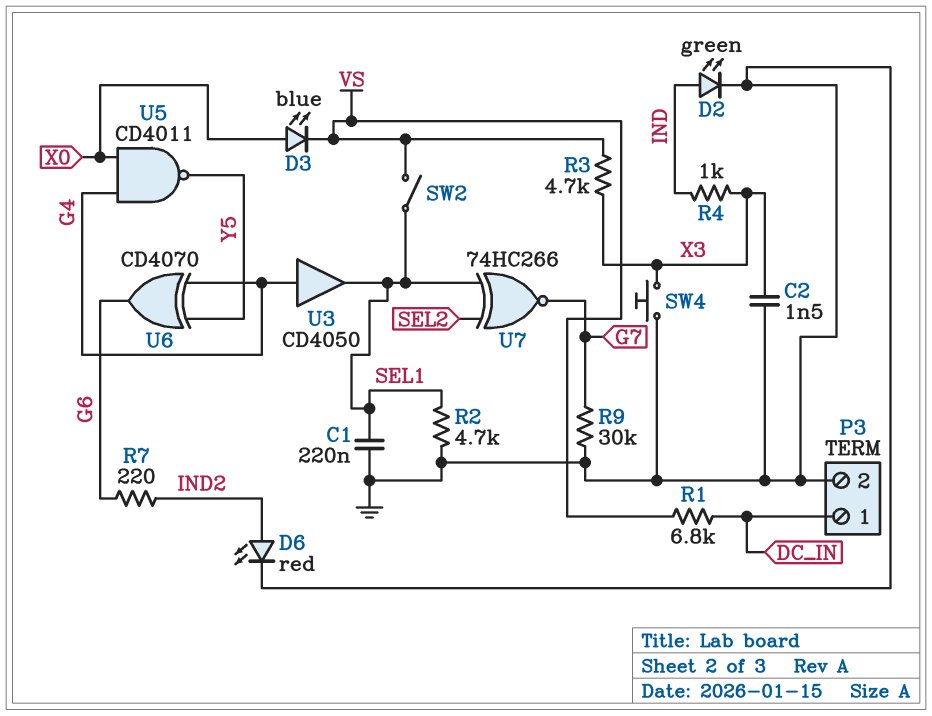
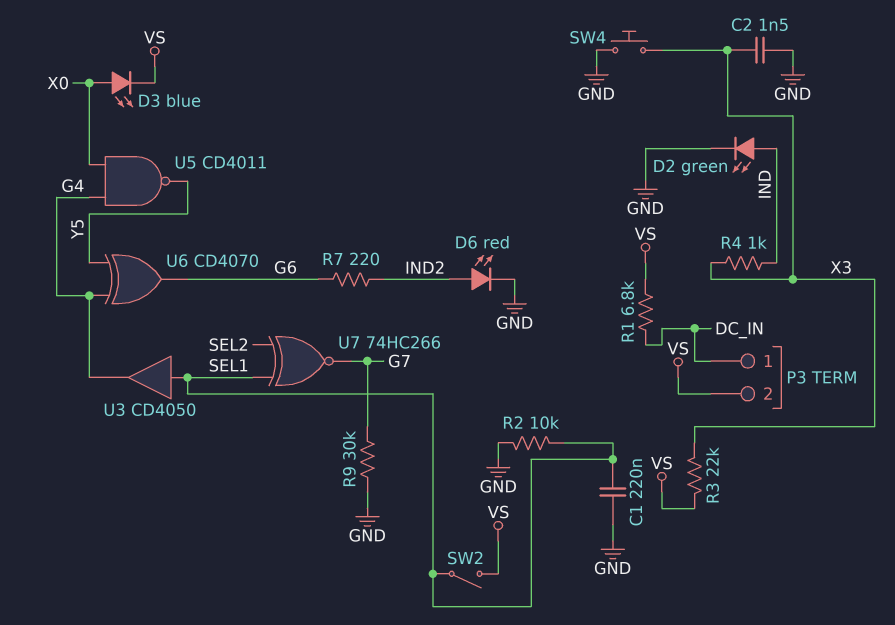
P3 pin 2: GND -> VS
R2: 4.7k (GND, SEL1) -> 10k (GND, SEL1)
R3: 4.7k (VS, X3) -> 22k (VS, X3)
U3: buffer CD4050 (in G4, out SEL1) -> buffer CD4050 (in SEL1, out G4)

